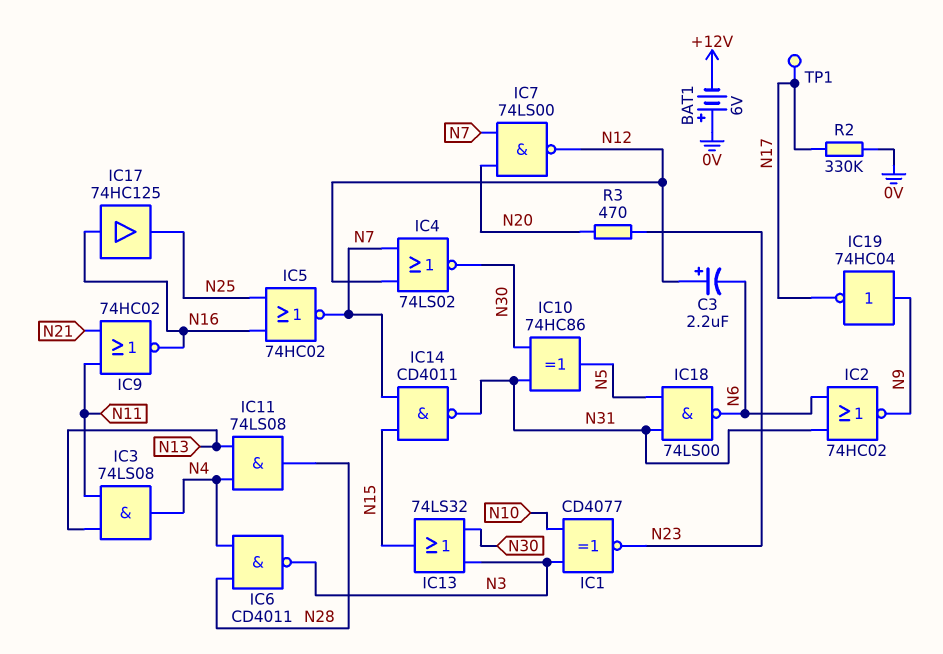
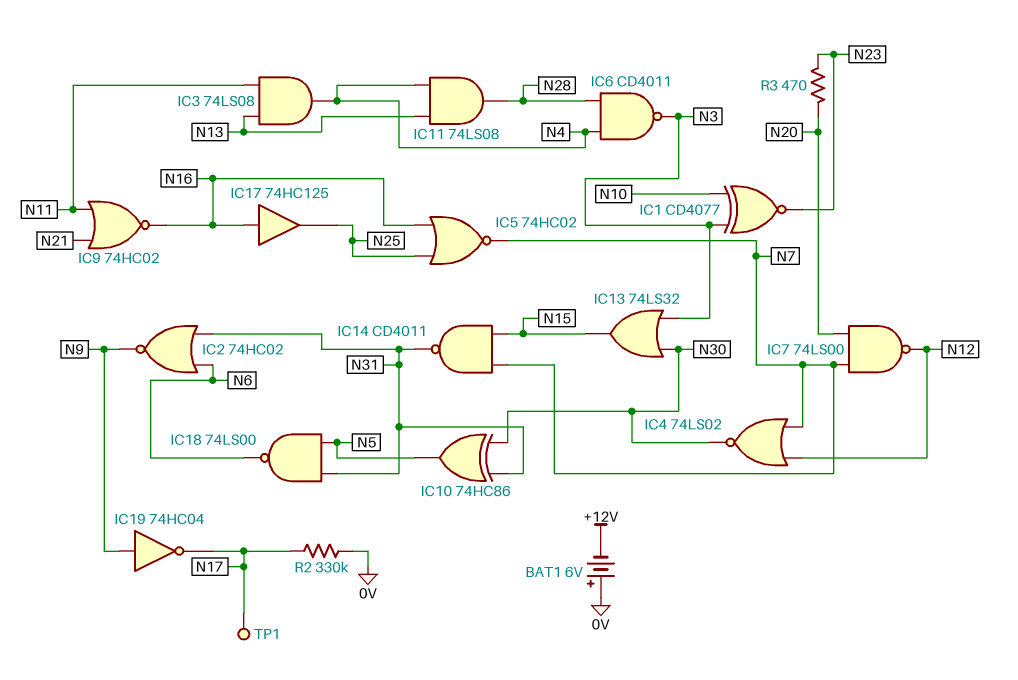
C3: 2.2uF (plus N12, minus N6) -> none

